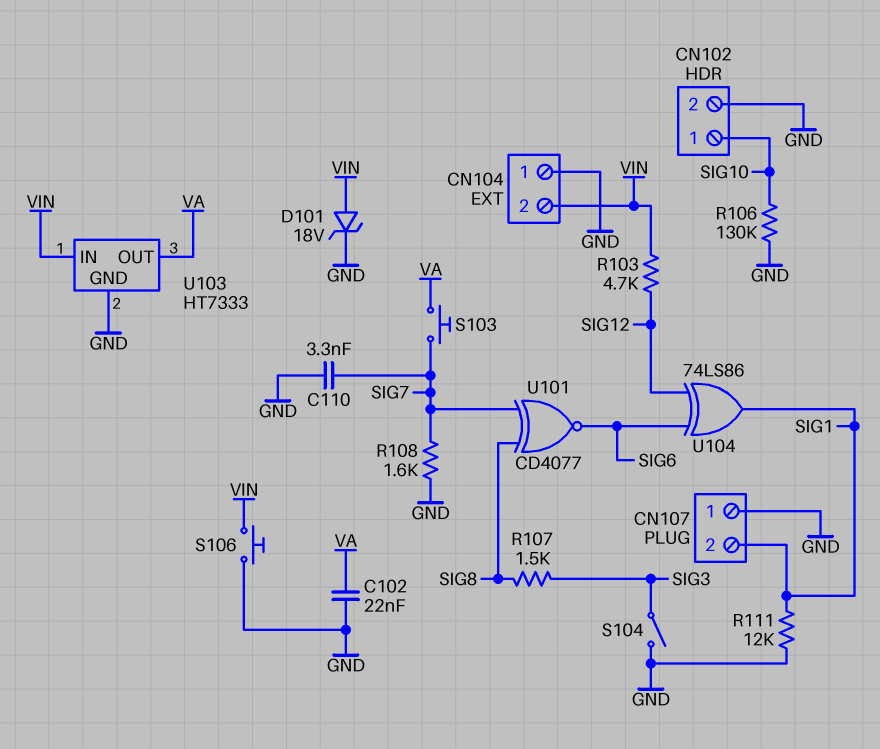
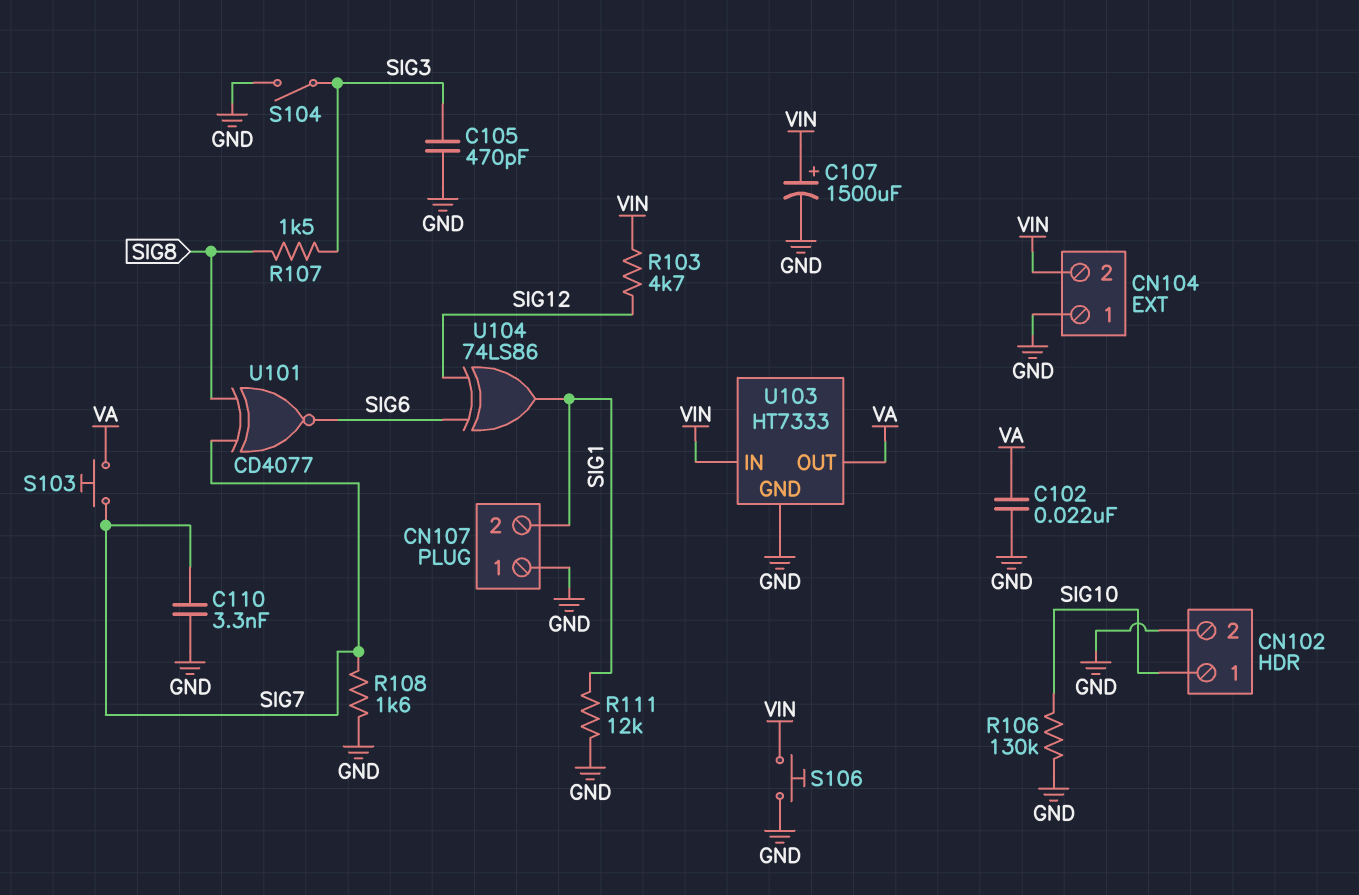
C105: none -> 470pF (GND, SIG3)
C107: none -> 1500uF (plus VIN, minus GND)
D101: zener 18V (A VIN, K GND) -> none

